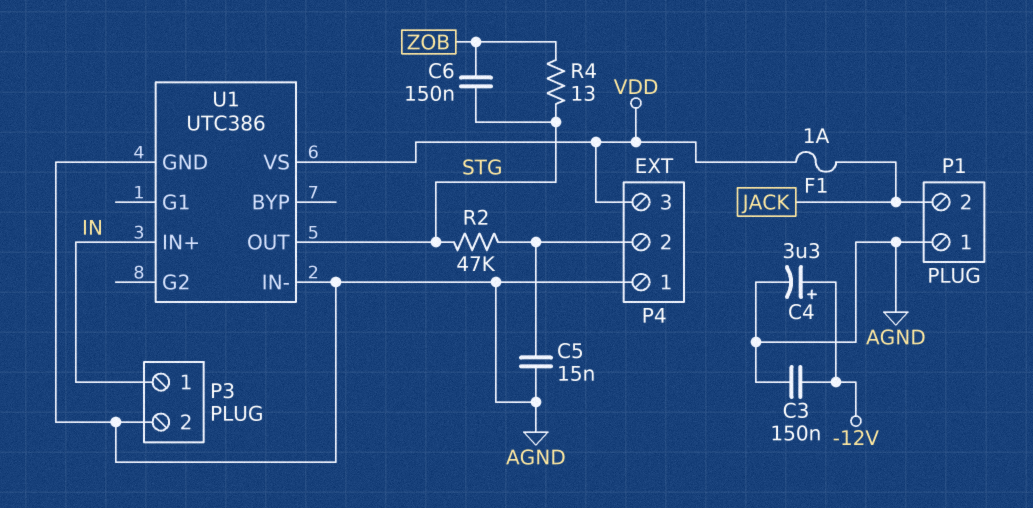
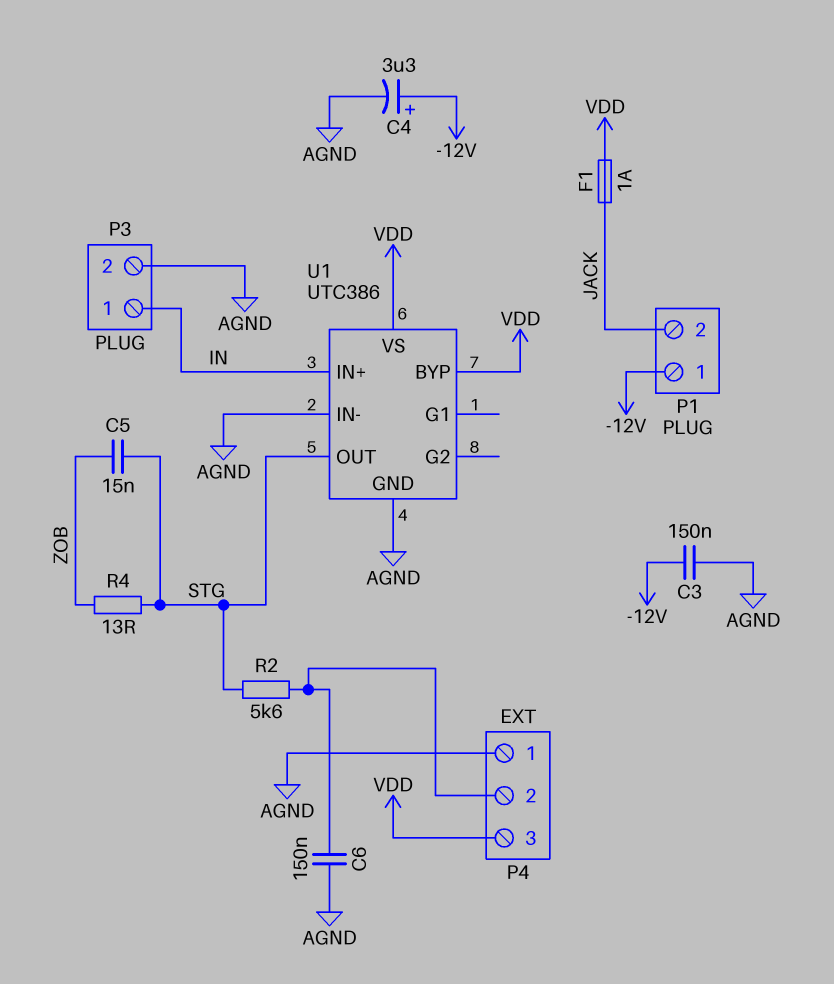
C5: 15nF (AGND, P4/2) -> 15nF (STG, ZOB)
C6: 150nF (STG, ZOB) -> 150nF (AGND, P4/2)
P1 pin 1: AGND -> -12V
R2: 47k (P4/2, STG) -> 5.6k (P4/2, STG)
U1 pin BYP: none -> VDD

